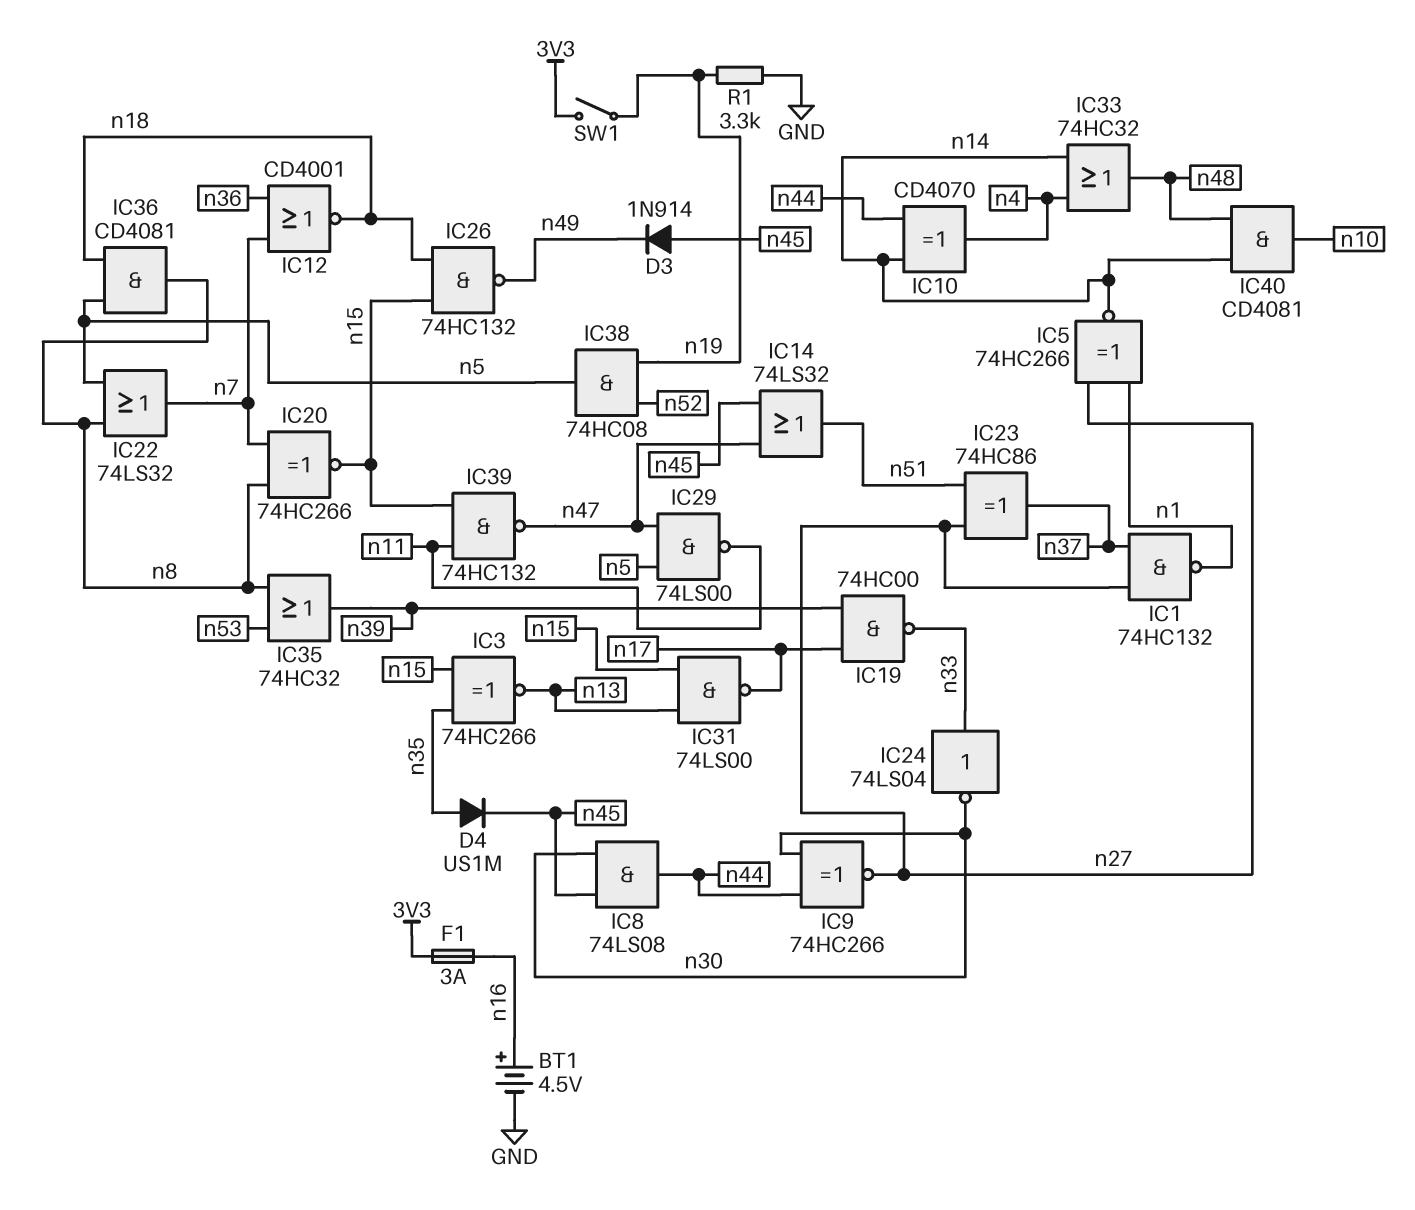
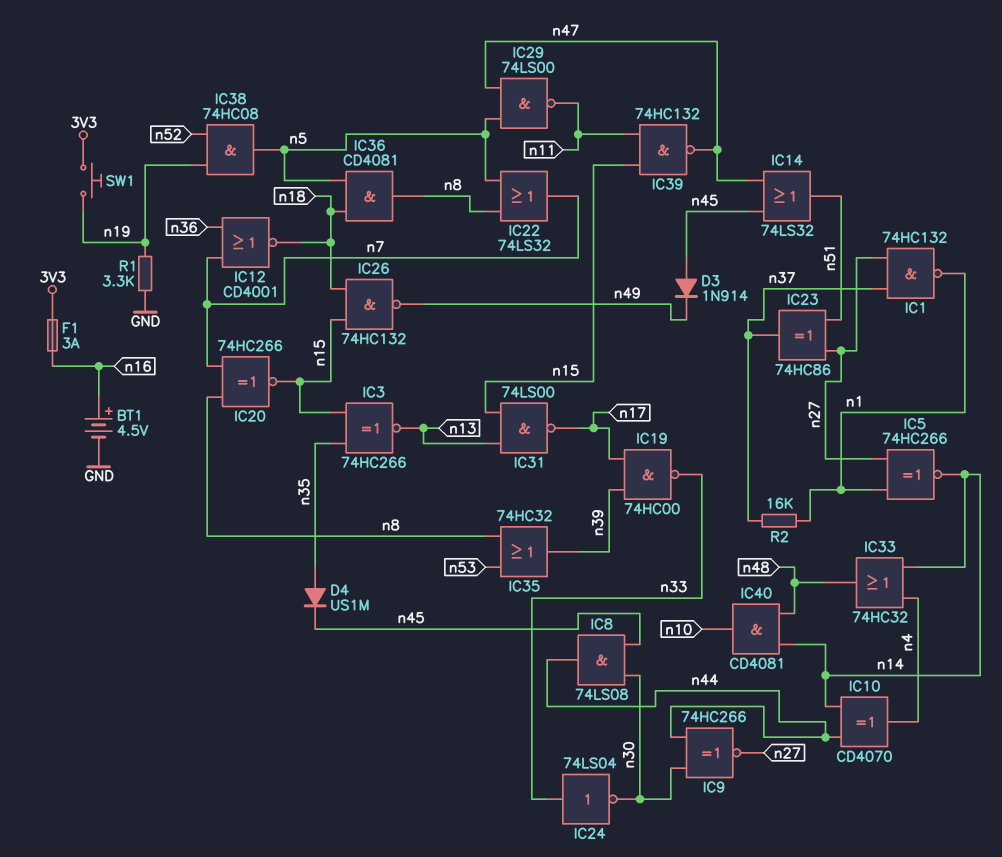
R2: none -> 16k (n1, n37)
SW1: switch (3V3, n19) -> button (3V3, n19)

